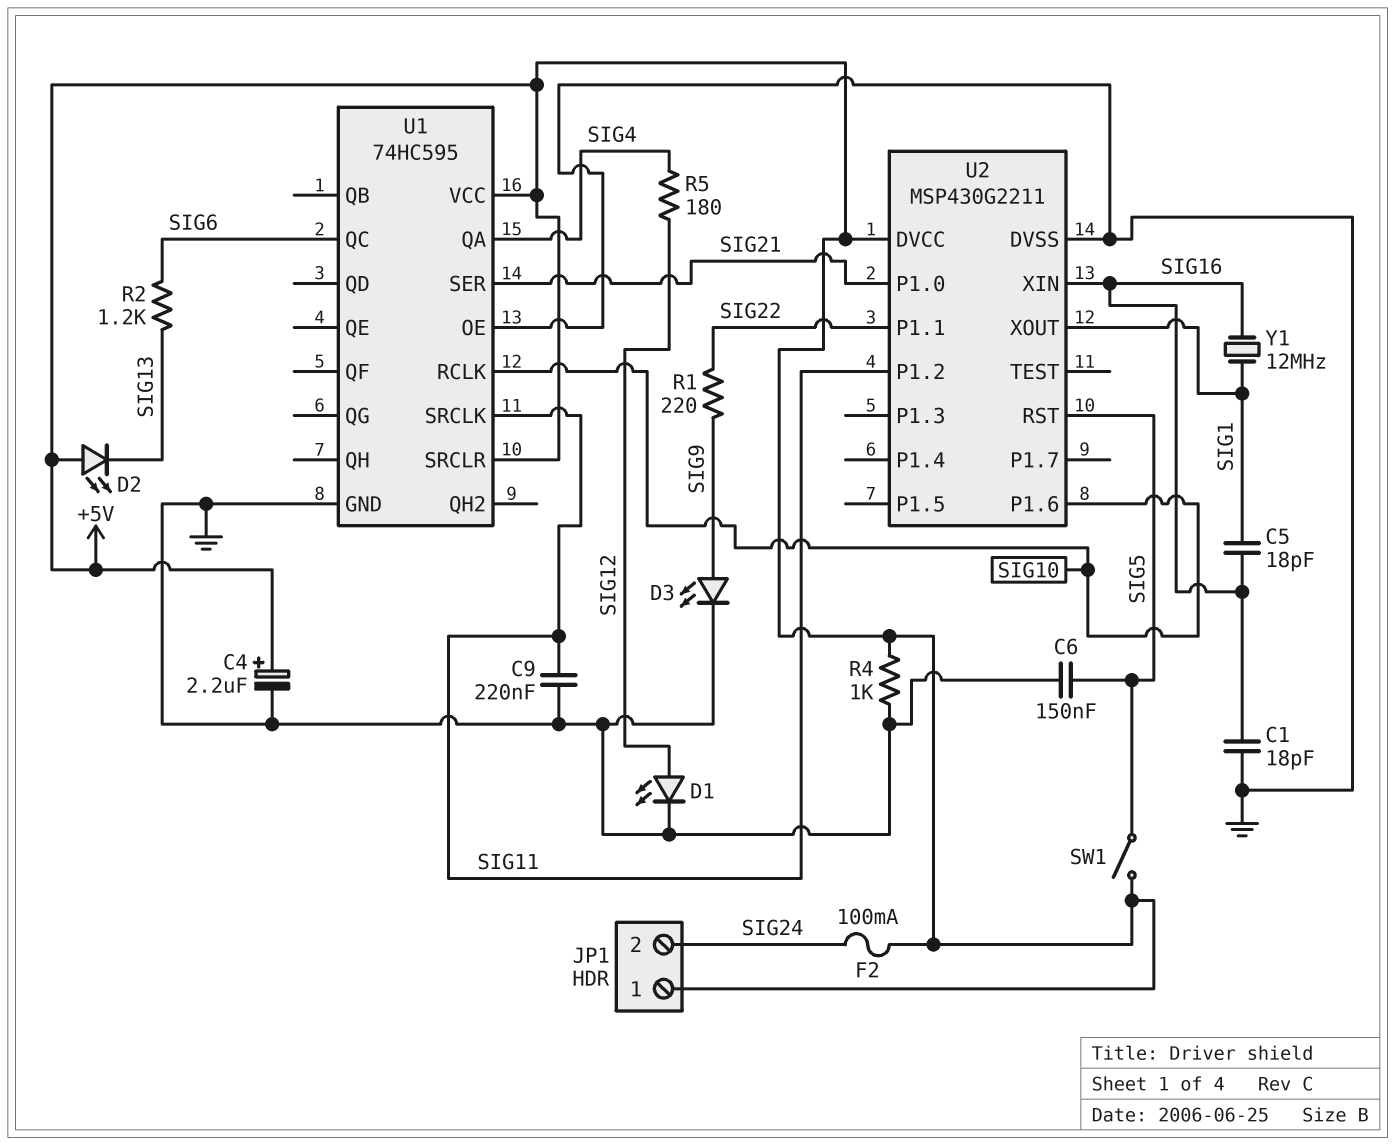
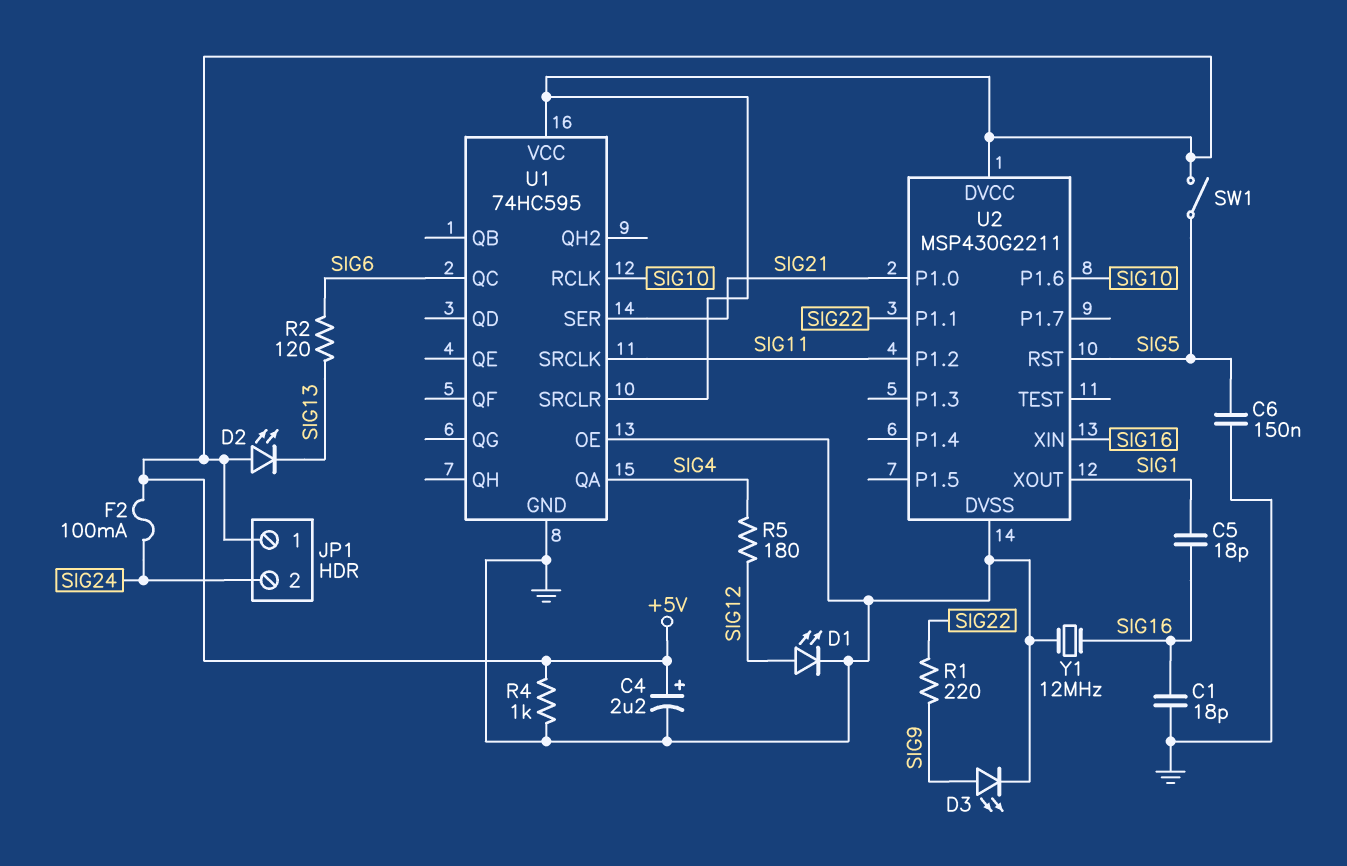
C9: 220nF (GND, SIG11) -> none
R2: 1.2k (SIG6, SIG13) -> 120 (SIG6, SIG13)
Y1: 12MHz (SIG1, SIG16) -> 12MHz (GND, SIG16)

